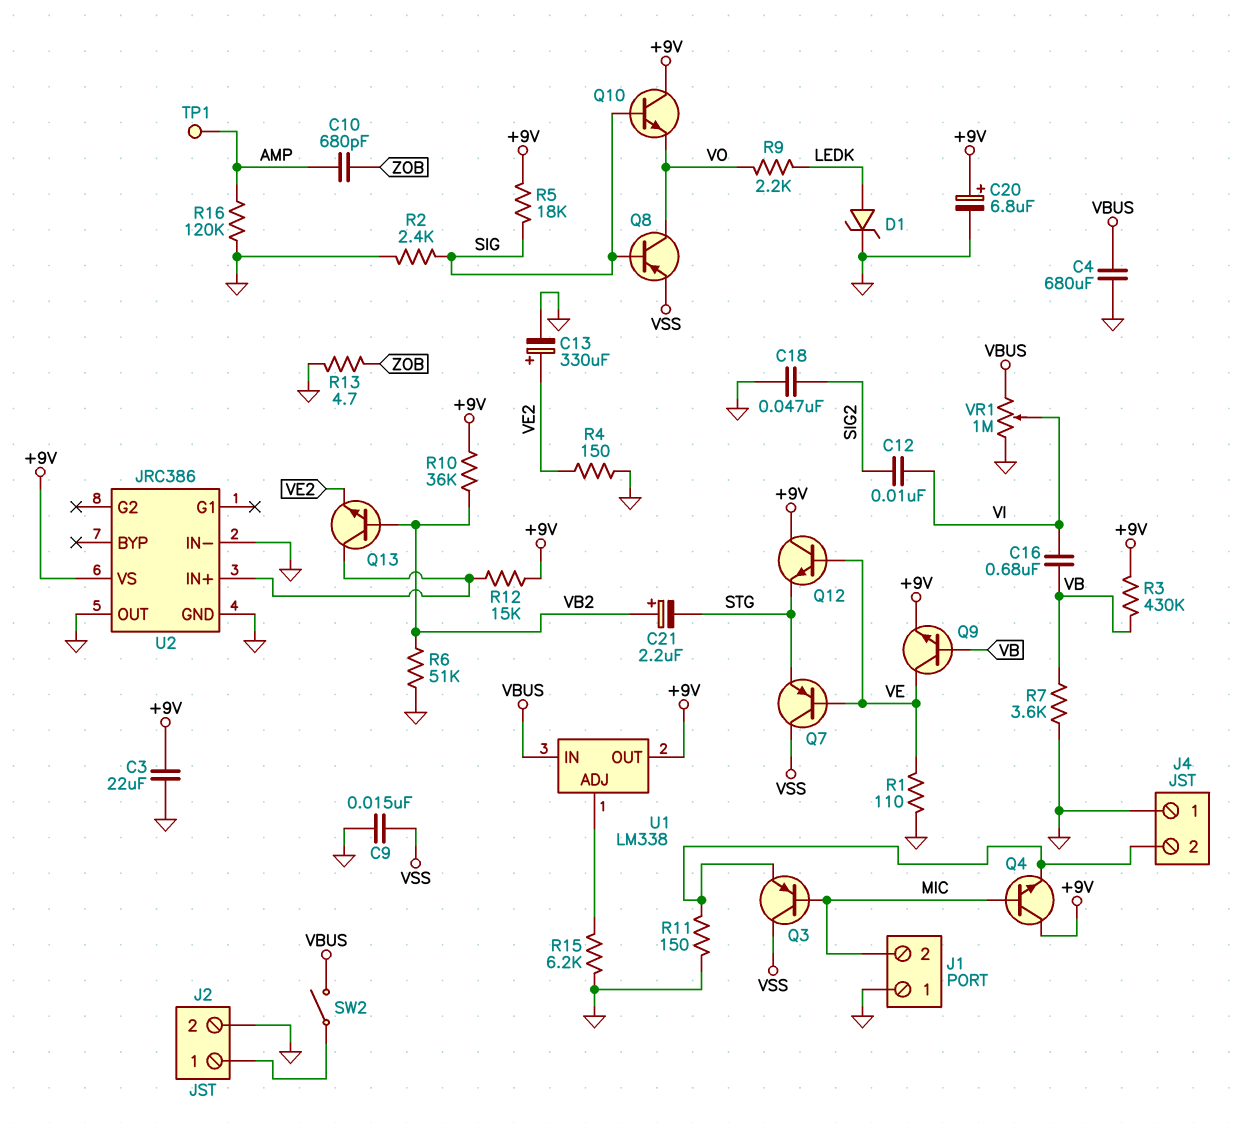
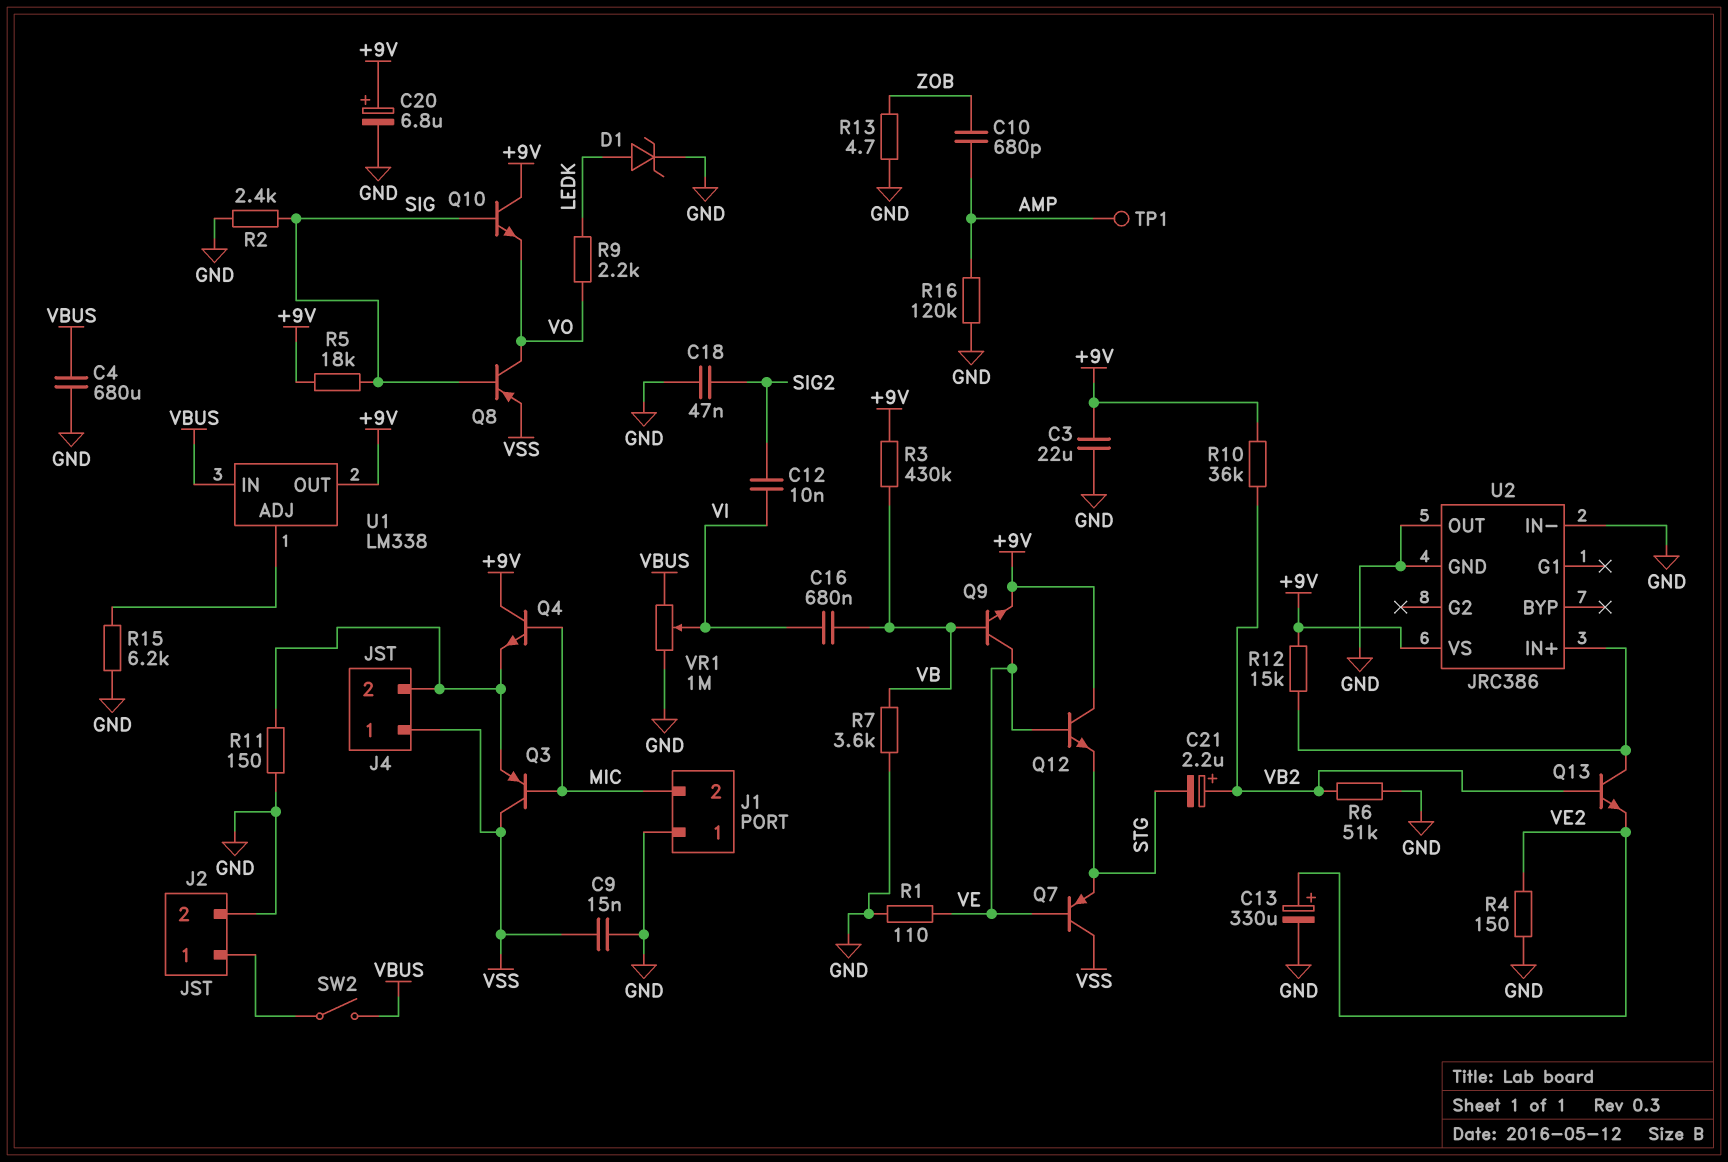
J4 pin 1: GND -> VSS

